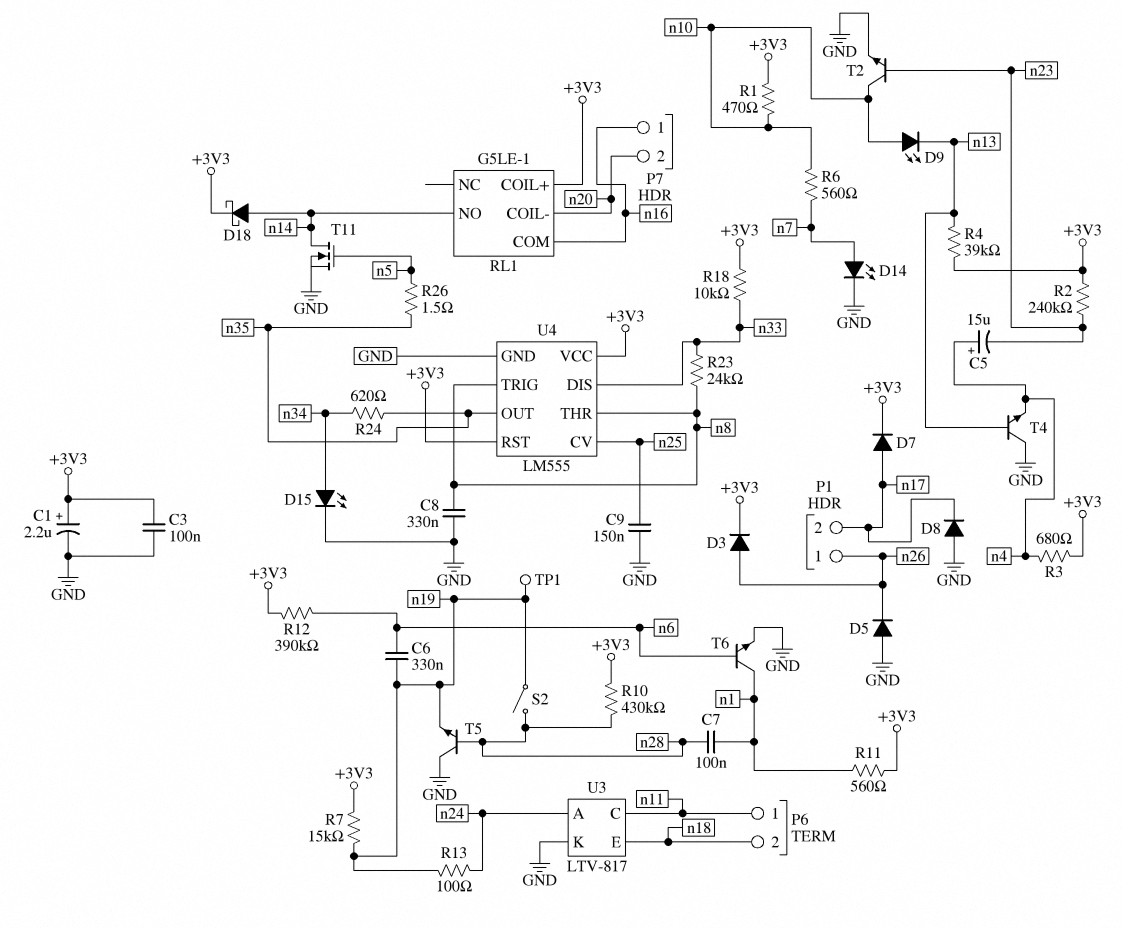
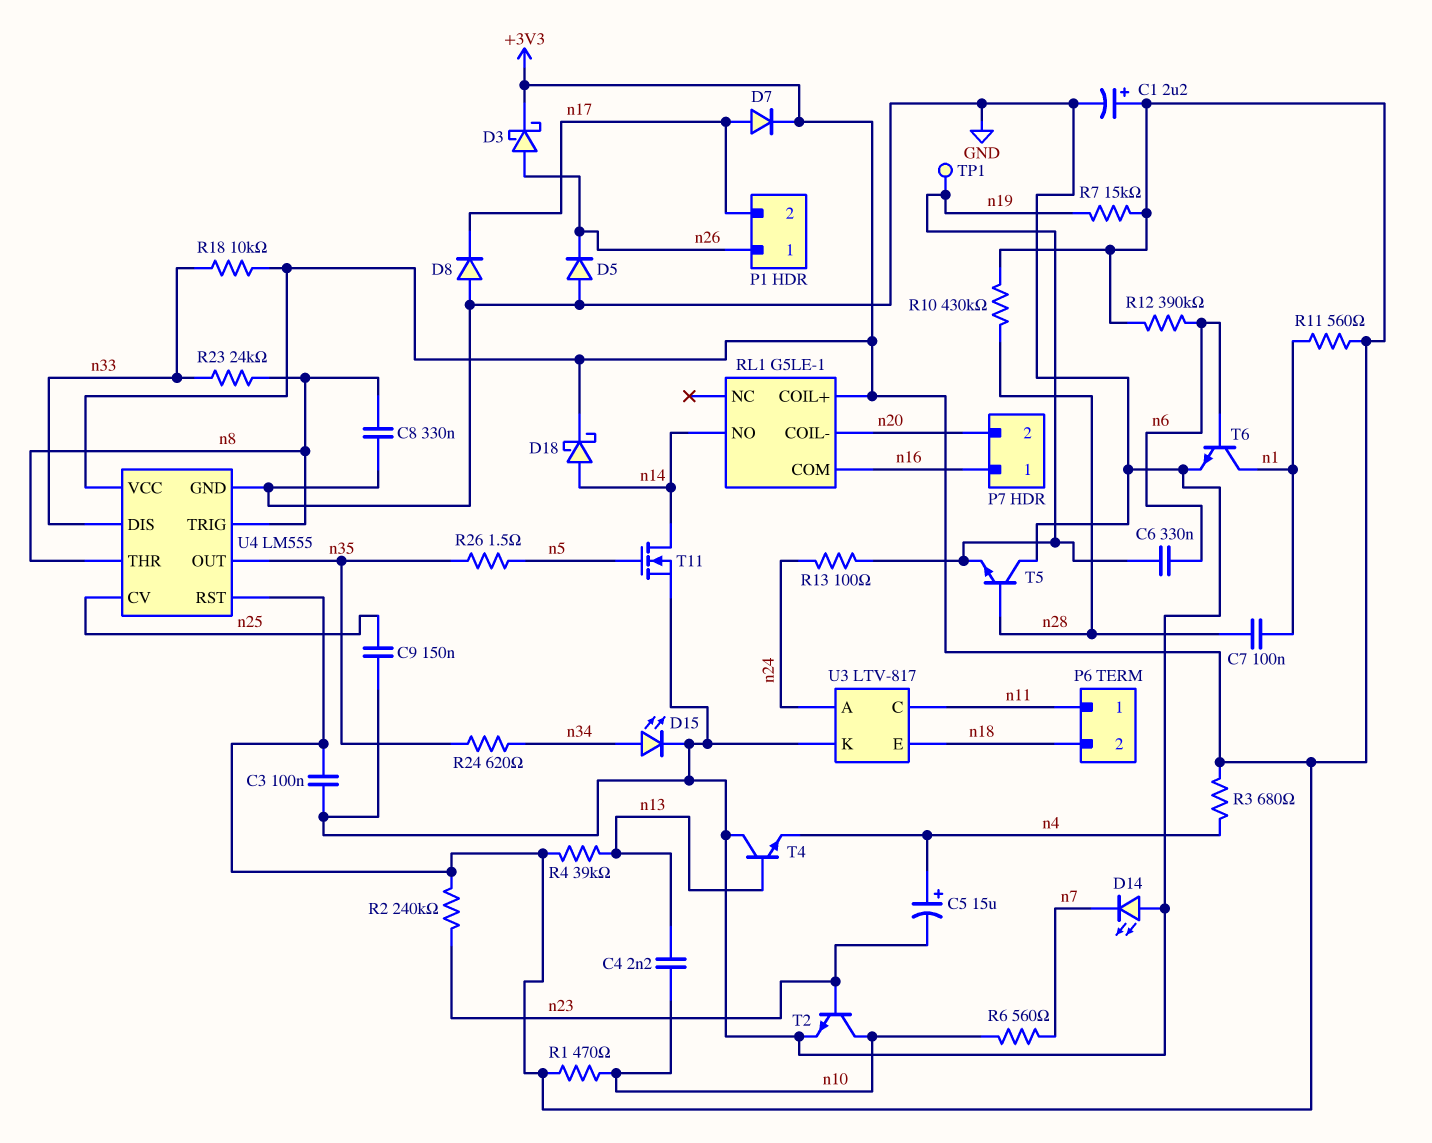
C4: none -> 2.2nF (n10, n13)
D3: diode (A n26, K +3V3) -> schottky (A n26, K +3V3)
D9: LED (A n10, K n13) -> none
D14: LED (A n7, K GND) -> LED (A GND, K n7)
S2: switch (n19, n28) -> none

